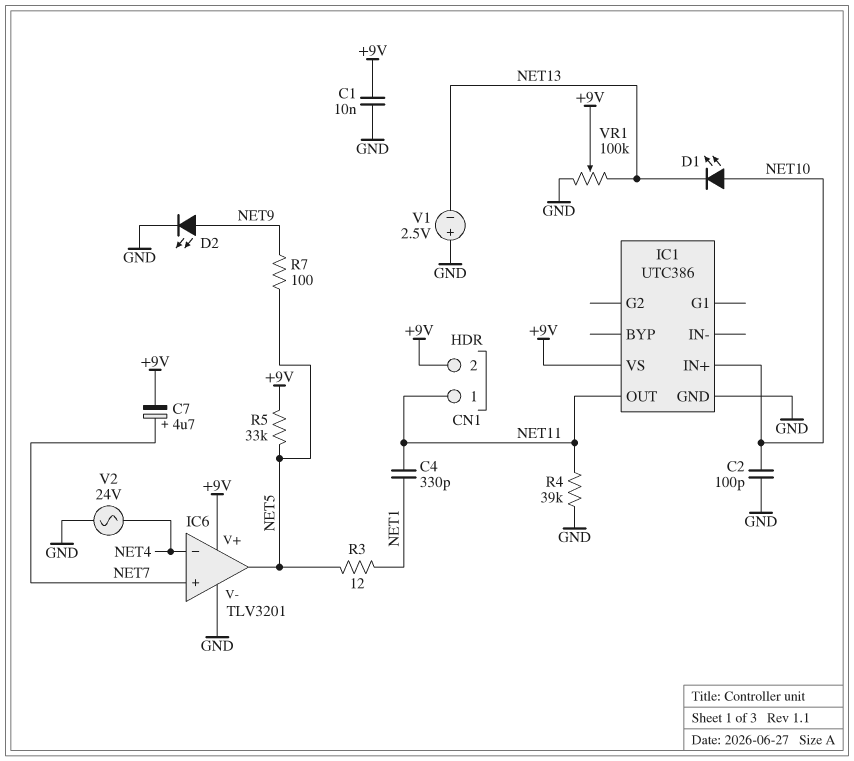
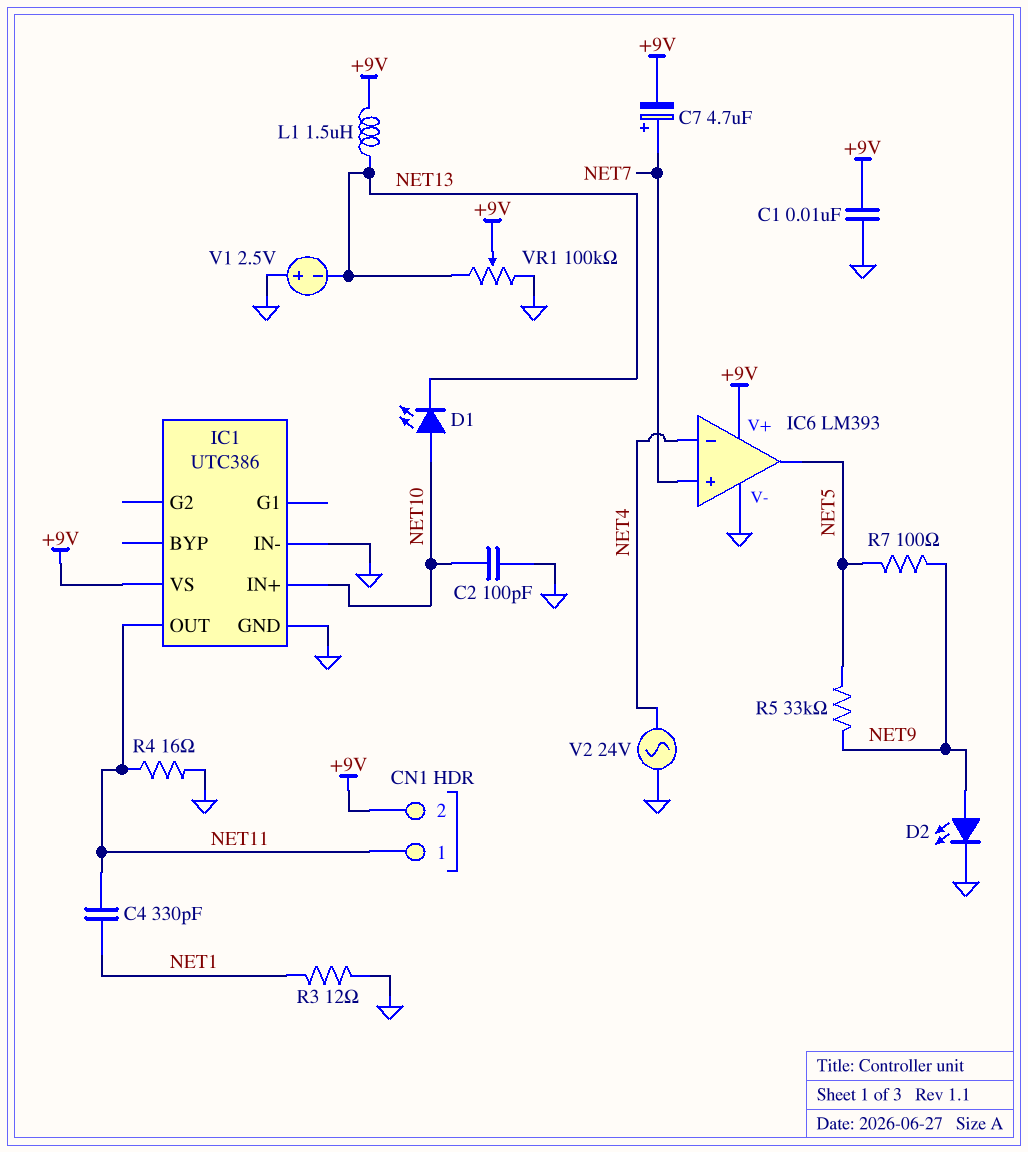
IC1 pin IN-: none -> GND
IC6: TLV3201 -> LM393
L1: none -> 1.5uH (+9V, NET13)
R3: 12 (NET1, NET5) -> 12 (GND, NET1)
R4: 39k (GND, NET11) -> 16 (GND, NET11)
R5: 33k (+9V, NET5) -> 33k (NET5, NET9)

